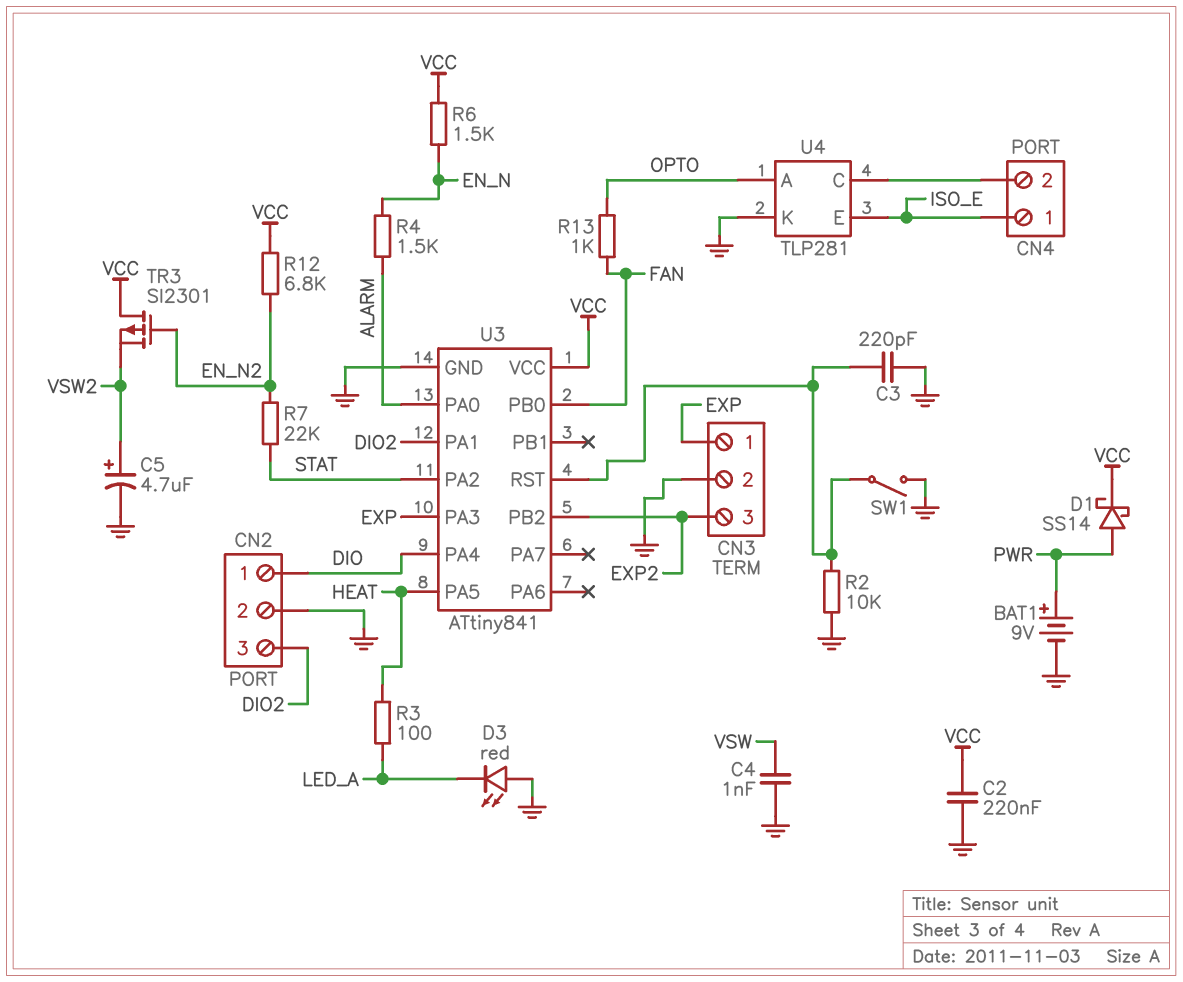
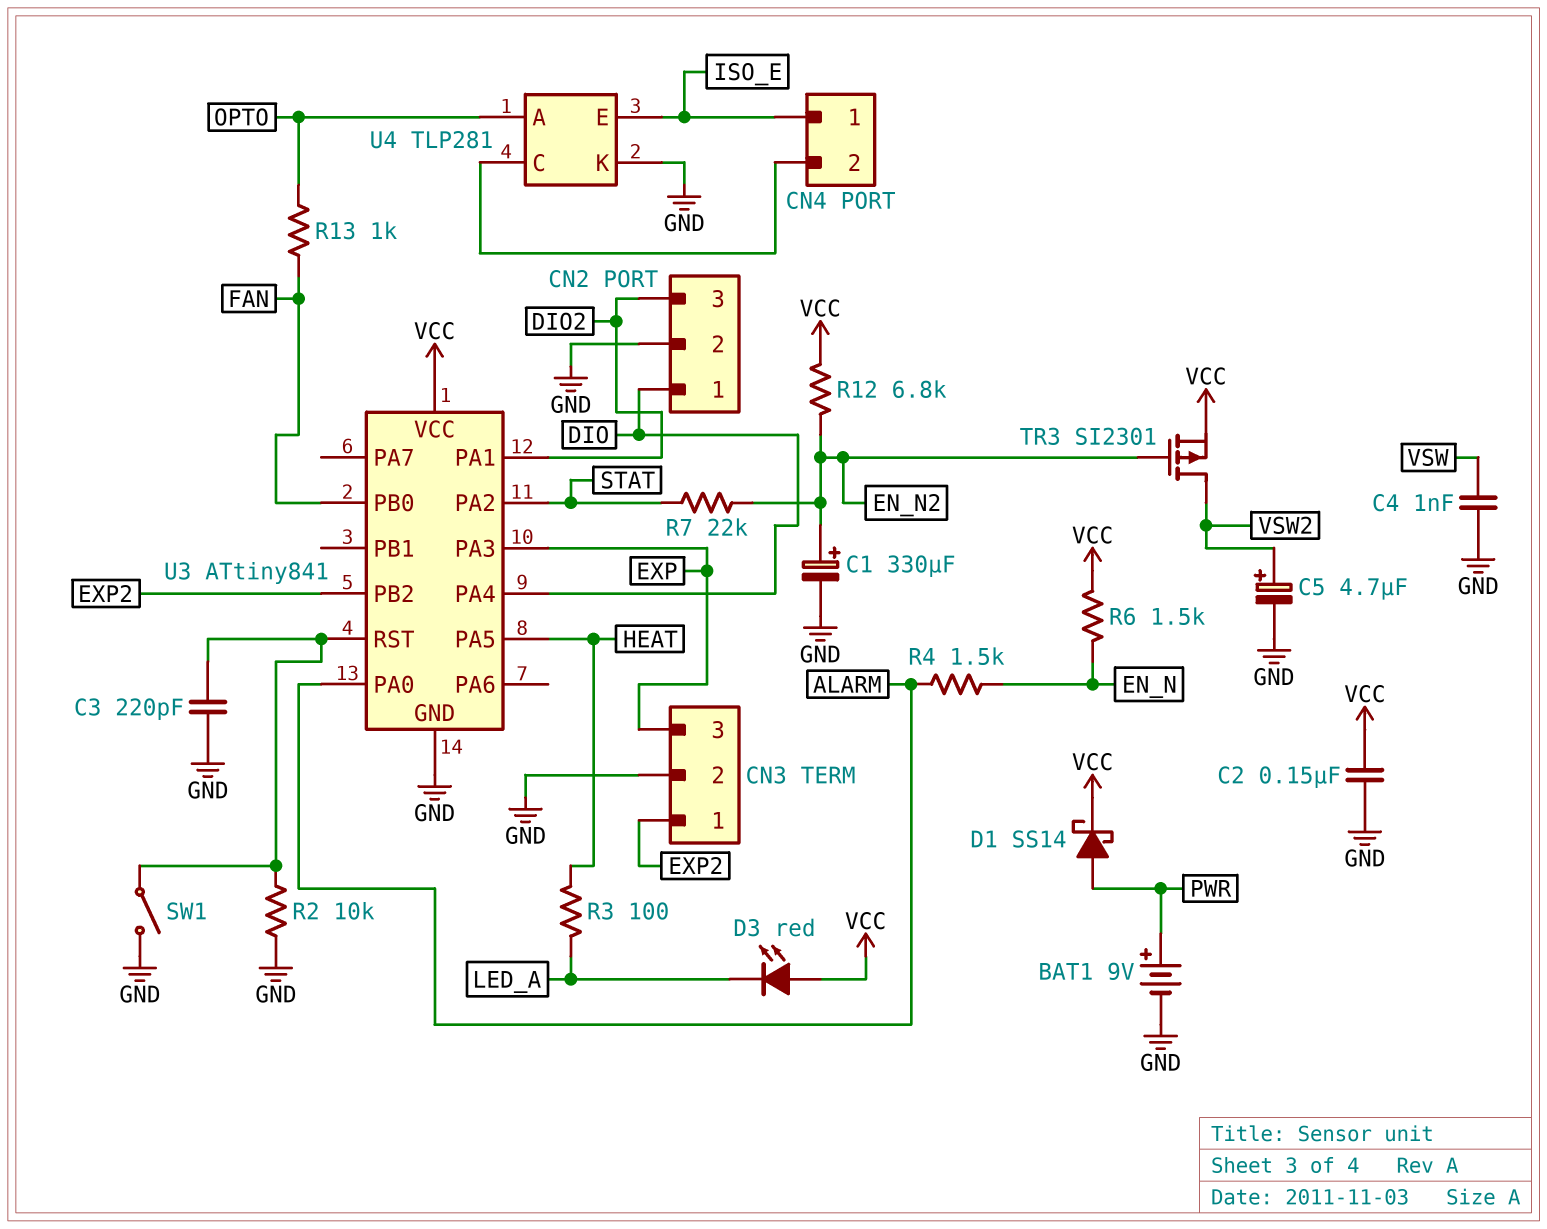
C1: none -> 330uF (plus EN_N2, minus GND)
C2: 220nF (GND, VCC) -> 150nF (GND, VCC)
CN3 pin 1: EXP -> EXP2
CN3 pin 3: EXP2 -> EXP
D3: LED red (A GND, K LED_A) -> LED red (A VCC, K LED_A)
TR3: PMOS SI2301 (G EN_N2, D VCC, S VSW2) -> PMOS SI2301 (G EN_N2, D VSW2, S VCC)

